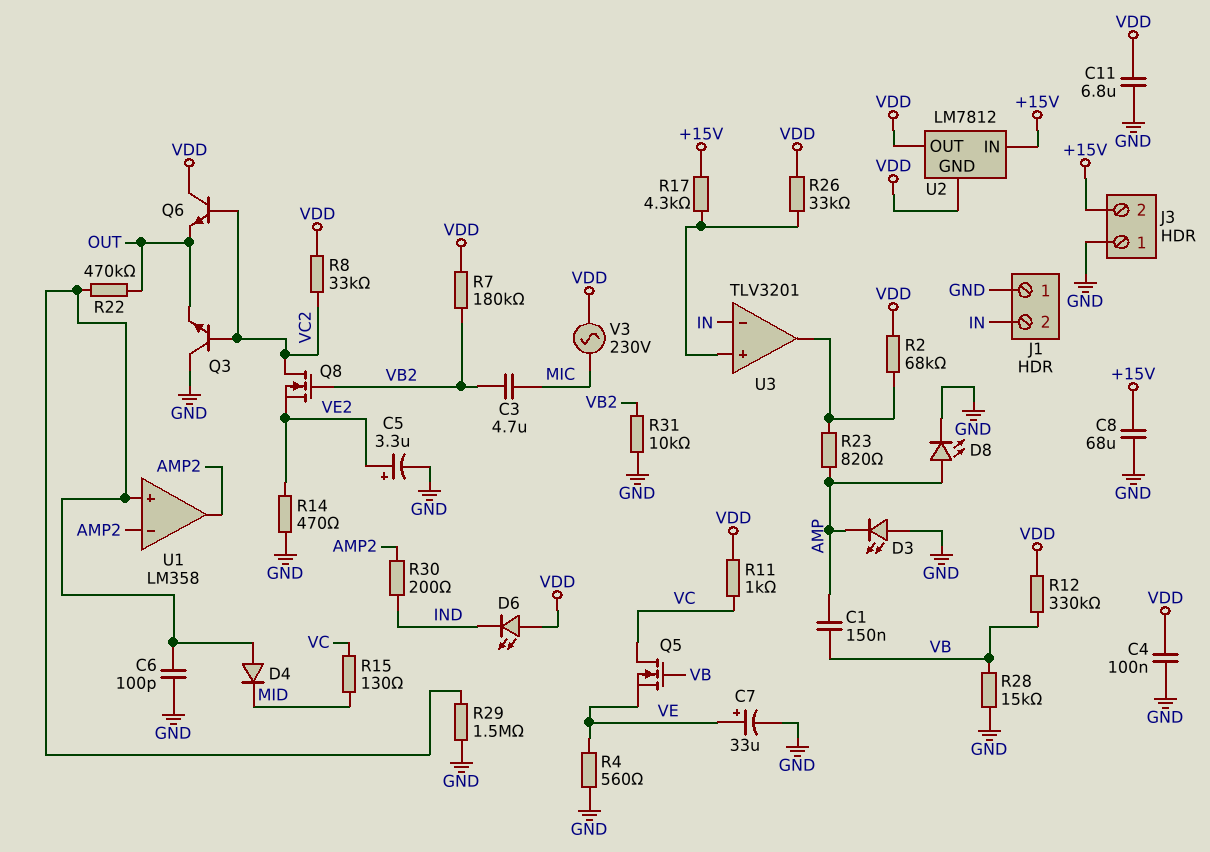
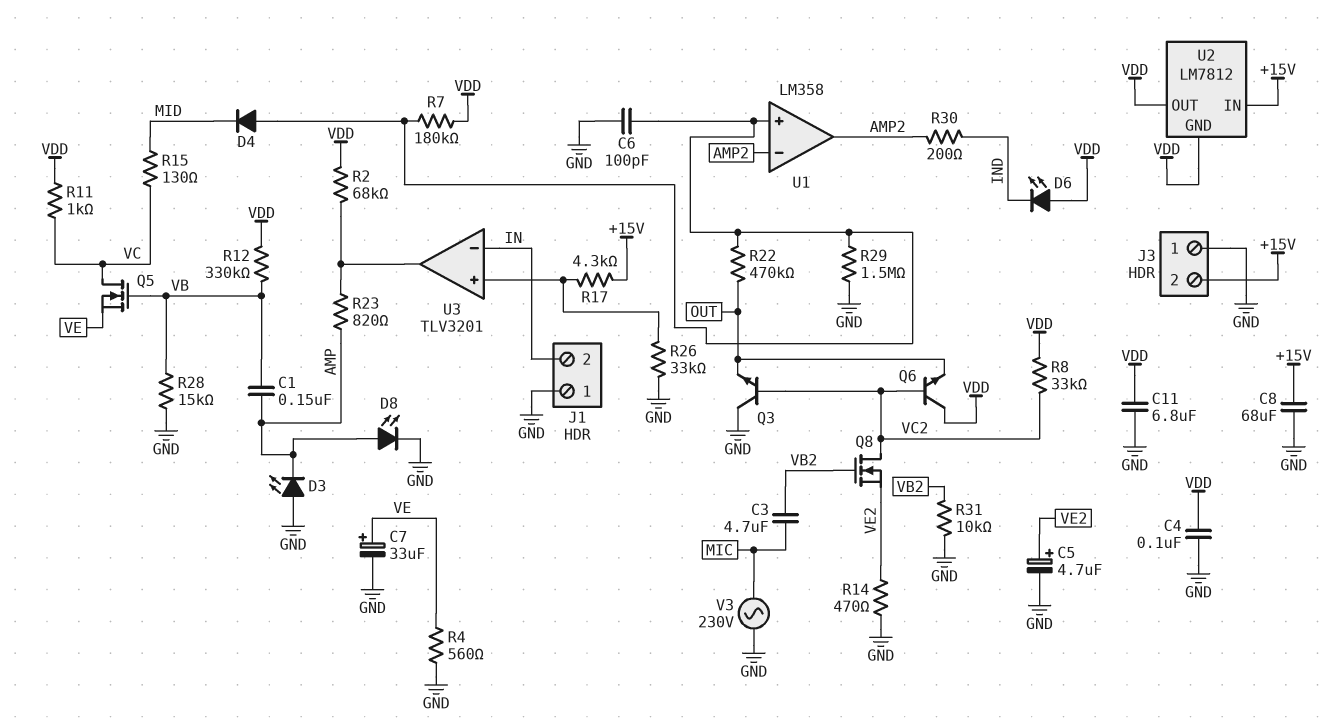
C5: 3.3uF (plus VE2, minus GND) -> 4.7uF (plus VE2, minus GND)
R7: 180k (VB2, VDD) -> 180k (U1/in+, VDD)
R26: 33k (U3/in+, VDD) -> 33k (GND, U3/in+)
V3: AC 230V (MIC, VDD) -> AC 230V (GND, MIC)

